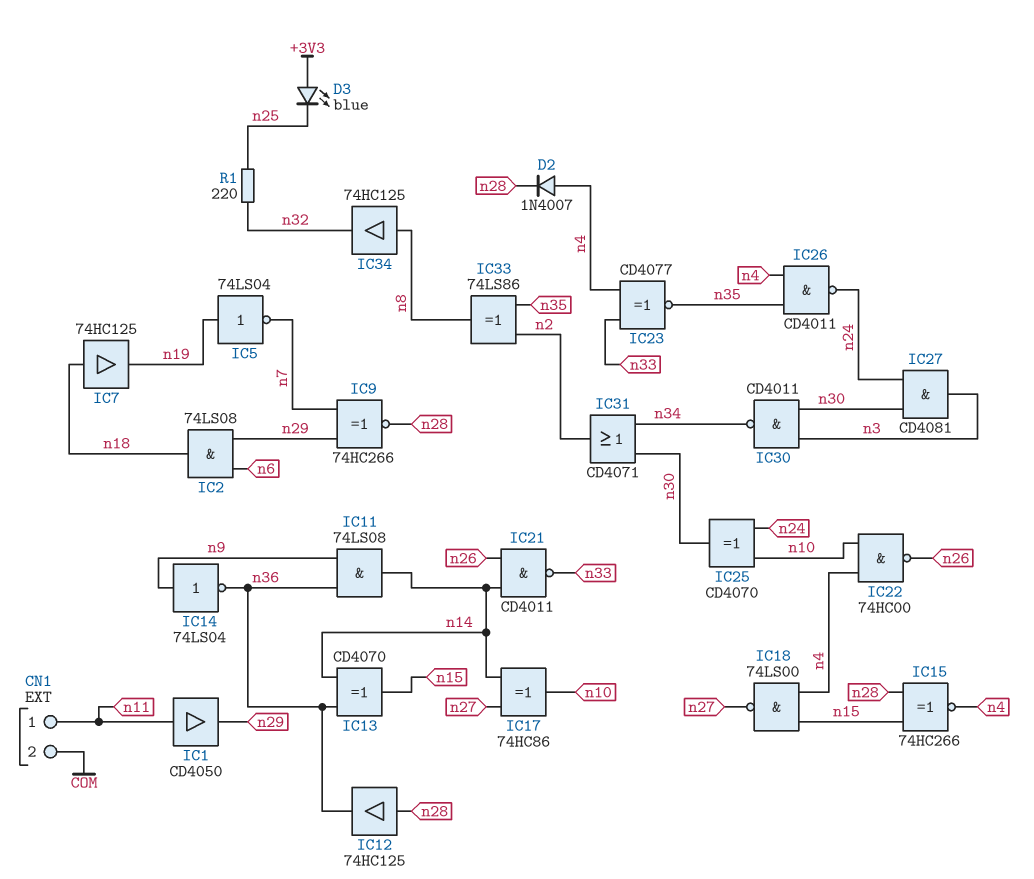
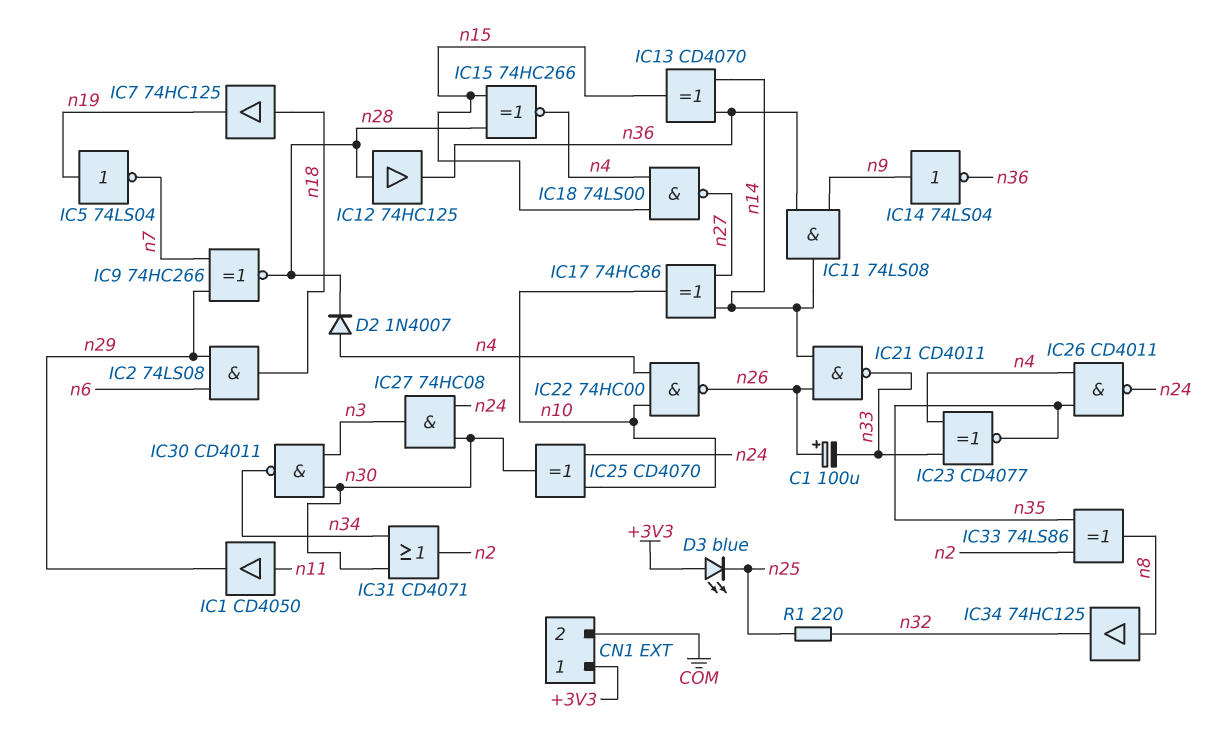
C1: none -> 100uF (plus n26, minus n33)
CN1 pin 1: n11 -> +3V3
IC27: AND CD4081 (in n24, in n30, out n3) -> AND 74HC08 (in n24, in n30, out n3)

